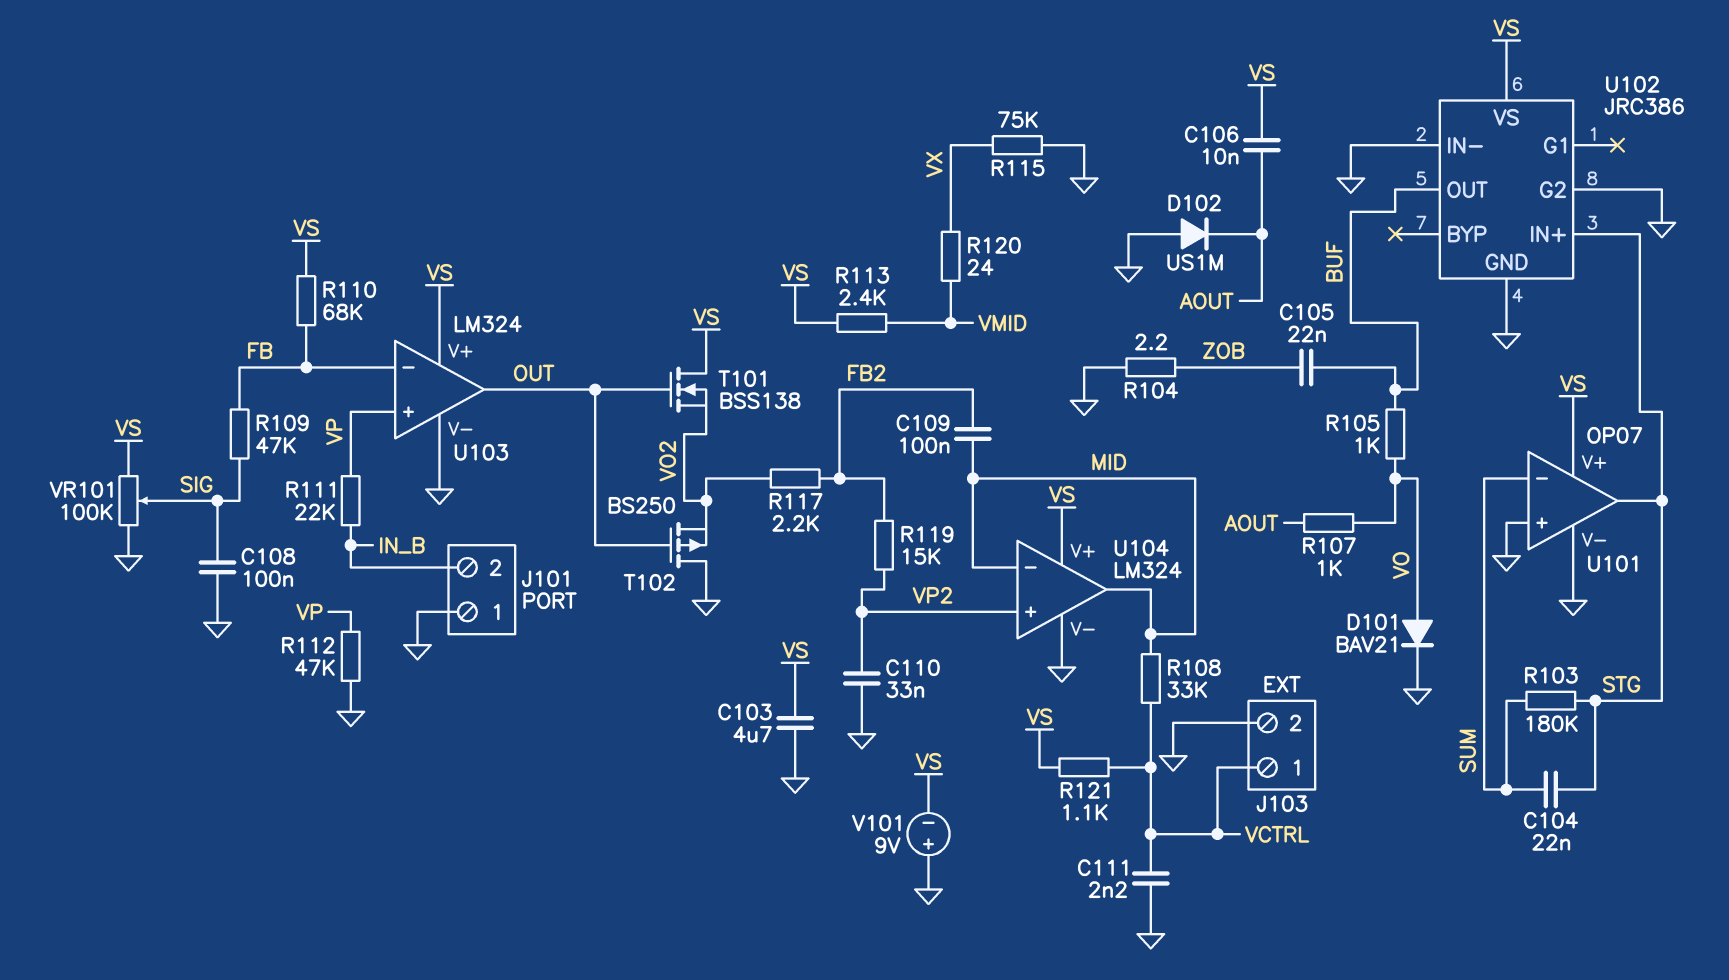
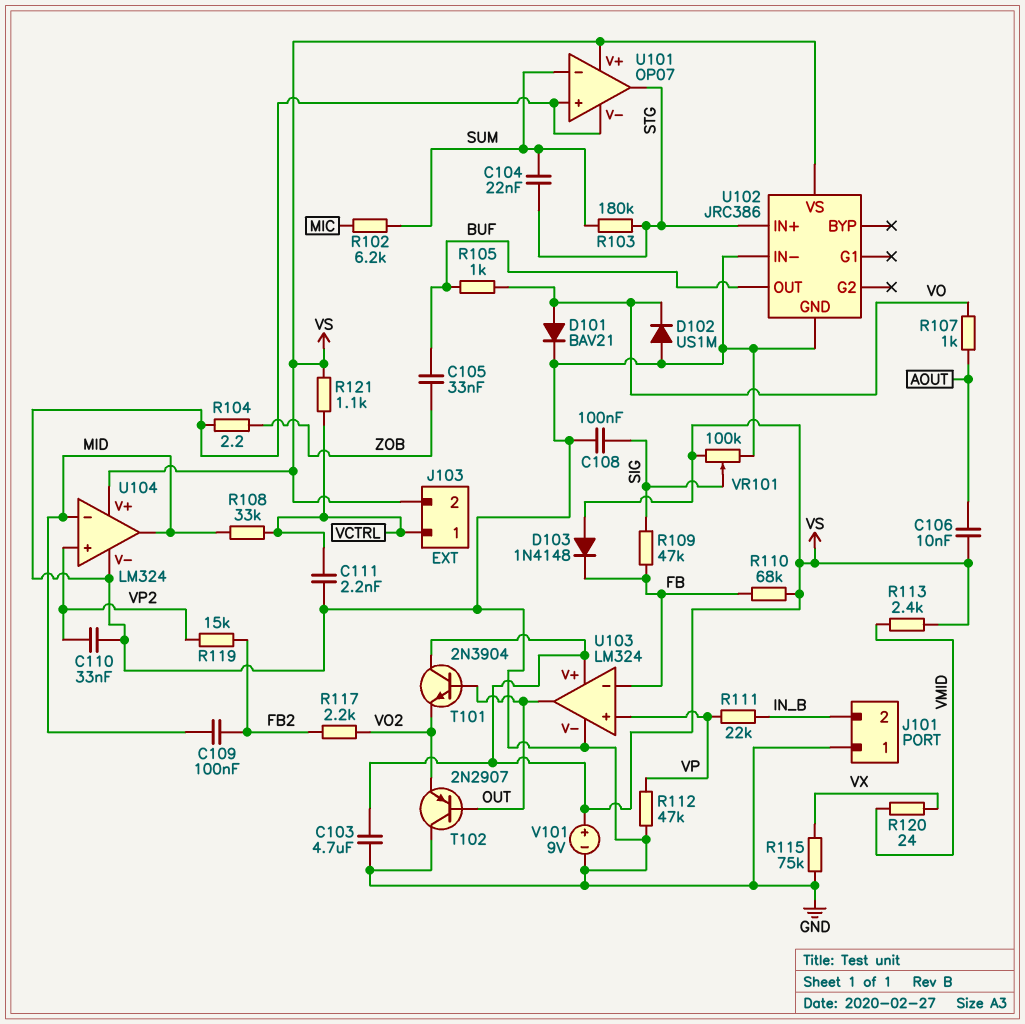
C105: 22nF (BUF, ZOB) -> 33nF (BUF, ZOB)
D102: diode US1M (A GND, K AOUT) -> diode US1M (A GND, K VO)
D103: none -> diode 1N4148 (A VS, K FB)
J103 pin 2: GND -> VS
R102: none -> 6.2k (MIC, SUM)
T101: NMOS BSS138 (G OUT, D VS, S VO2) -> NPN 2N3904 (B OUT, C VS, E VO2)
T102: PMOS BS250 (G OUT, D GND, S VO2) -> PNP 2N2907 (B OUT, C GND, E VO2)
U102 pin G2: GND -> none
V101: 9V (plus GND, minus VS) -> 9V (plus VS, minus GND)

